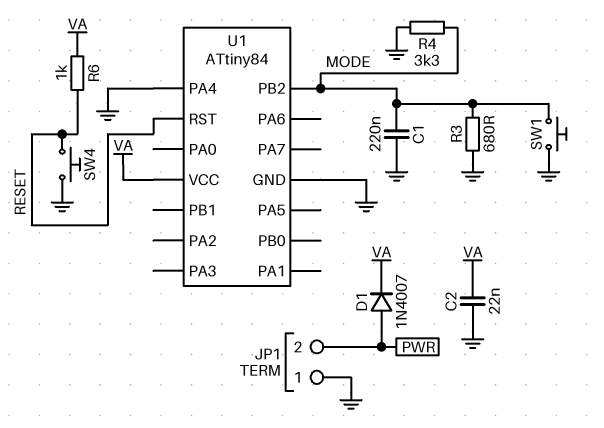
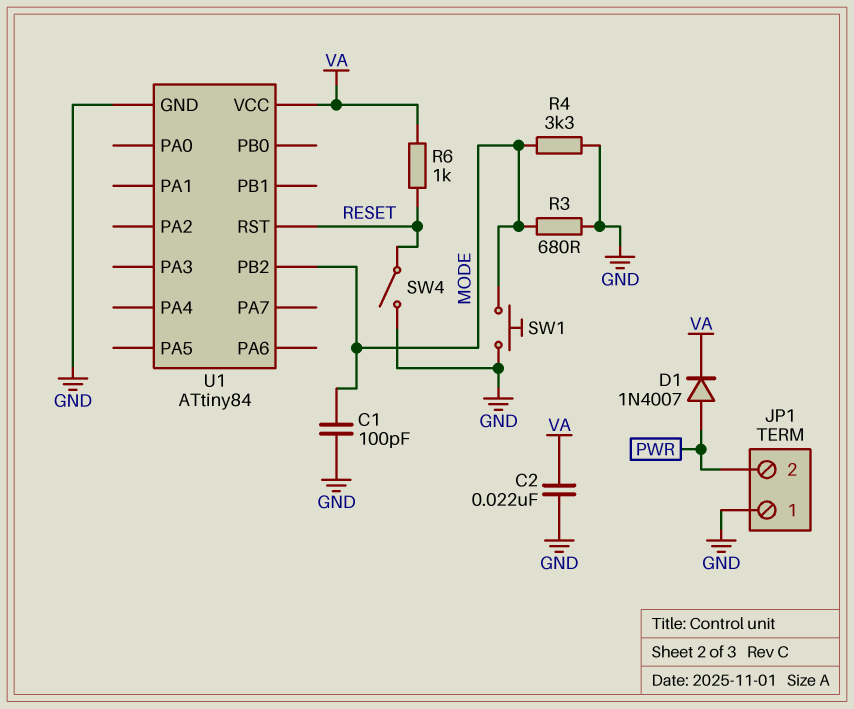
C1: 220nF (GND, MODE) -> 100pF (GND, MODE)
SW4: button (GND, RESET) -> switch (GND, RESET)
U1 pin PA4: GND -> none

